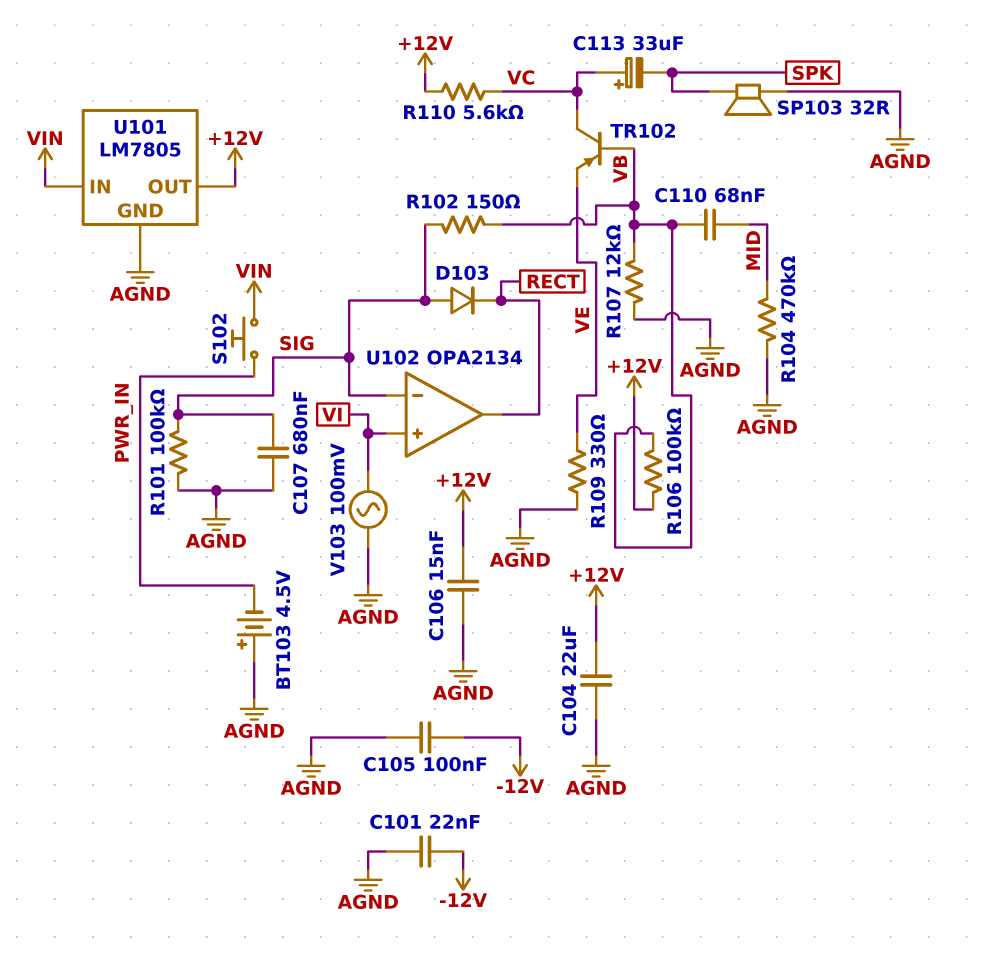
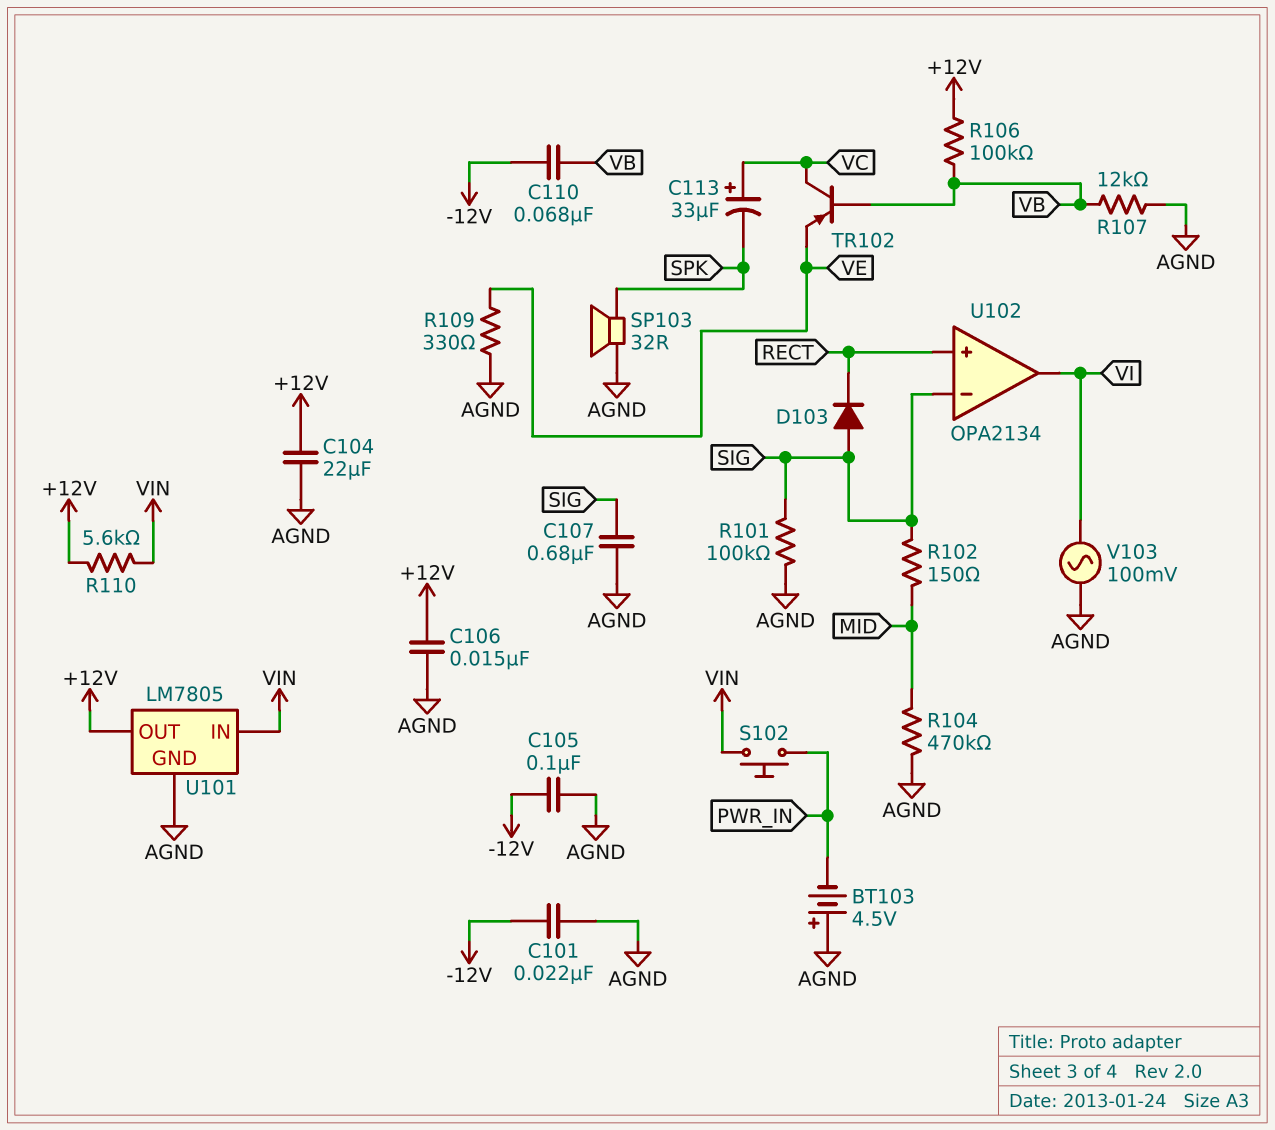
C110: 68nF (MID, VB) -> 68nF (-12V, VB)
R102: 150 (SIG, VB) -> 150 (MID, SIG)
R110: 5.6k (+12V, VC) -> 5.6k (+12V, VIN)
U102 pin in+: VI -> RECT
U102 pin out: RECT -> VI

